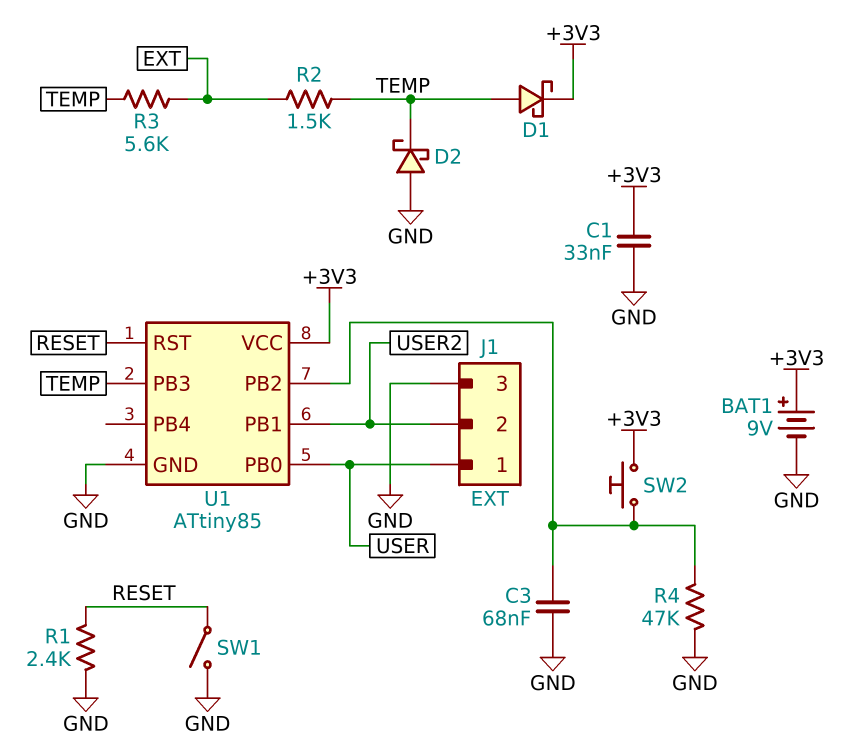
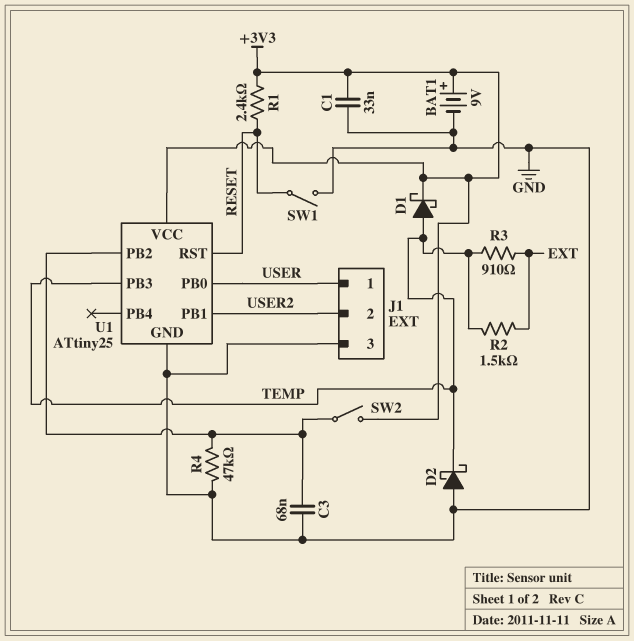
R1: 2.4k (GND, RESET) -> 2.4k (+3V3, RESET)
R3: 5.6k (EXT, TEMP) -> 910 (EXT, TEMP)
SW2: button (+3V3, U1/PB2) -> switch (+3V3, U1/PB2)
U1: ATtiny85 -> ATtiny25

